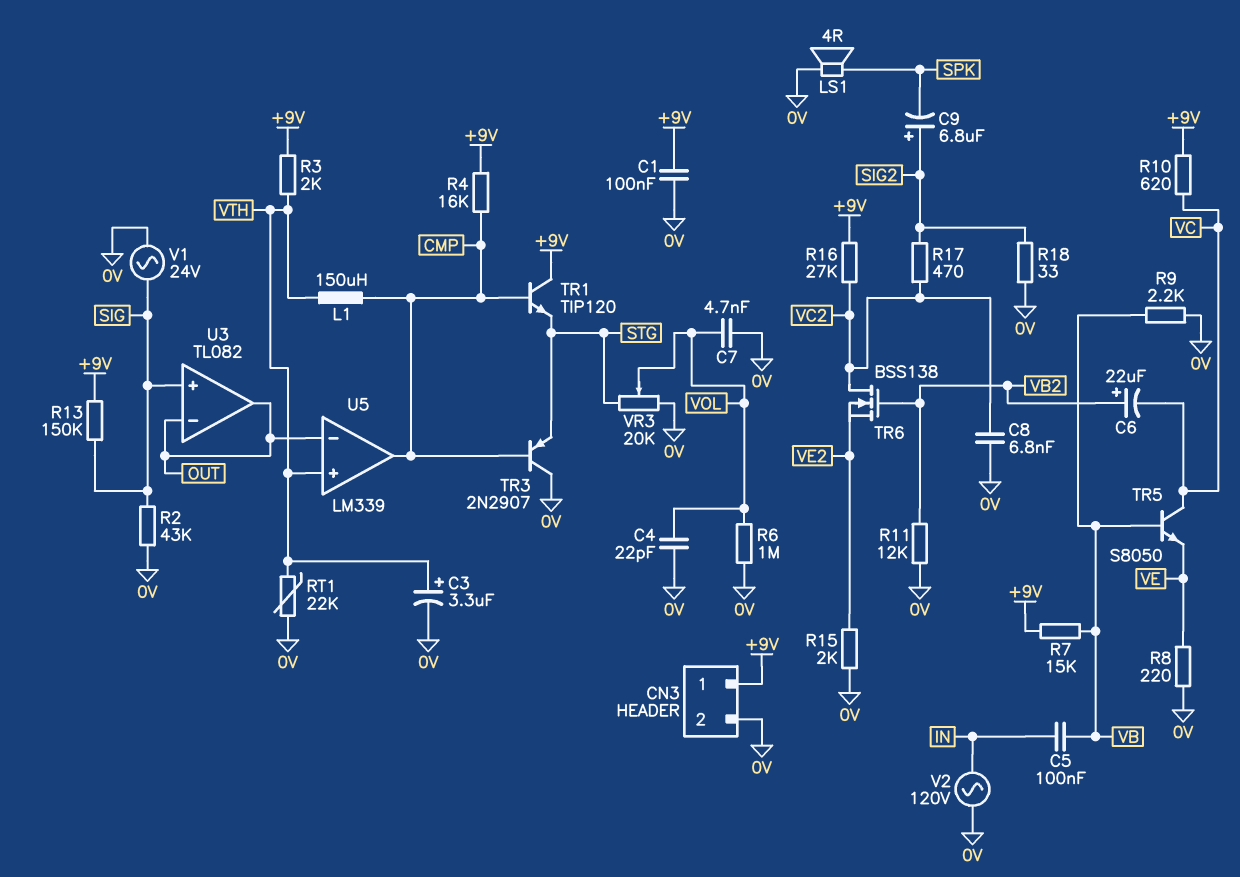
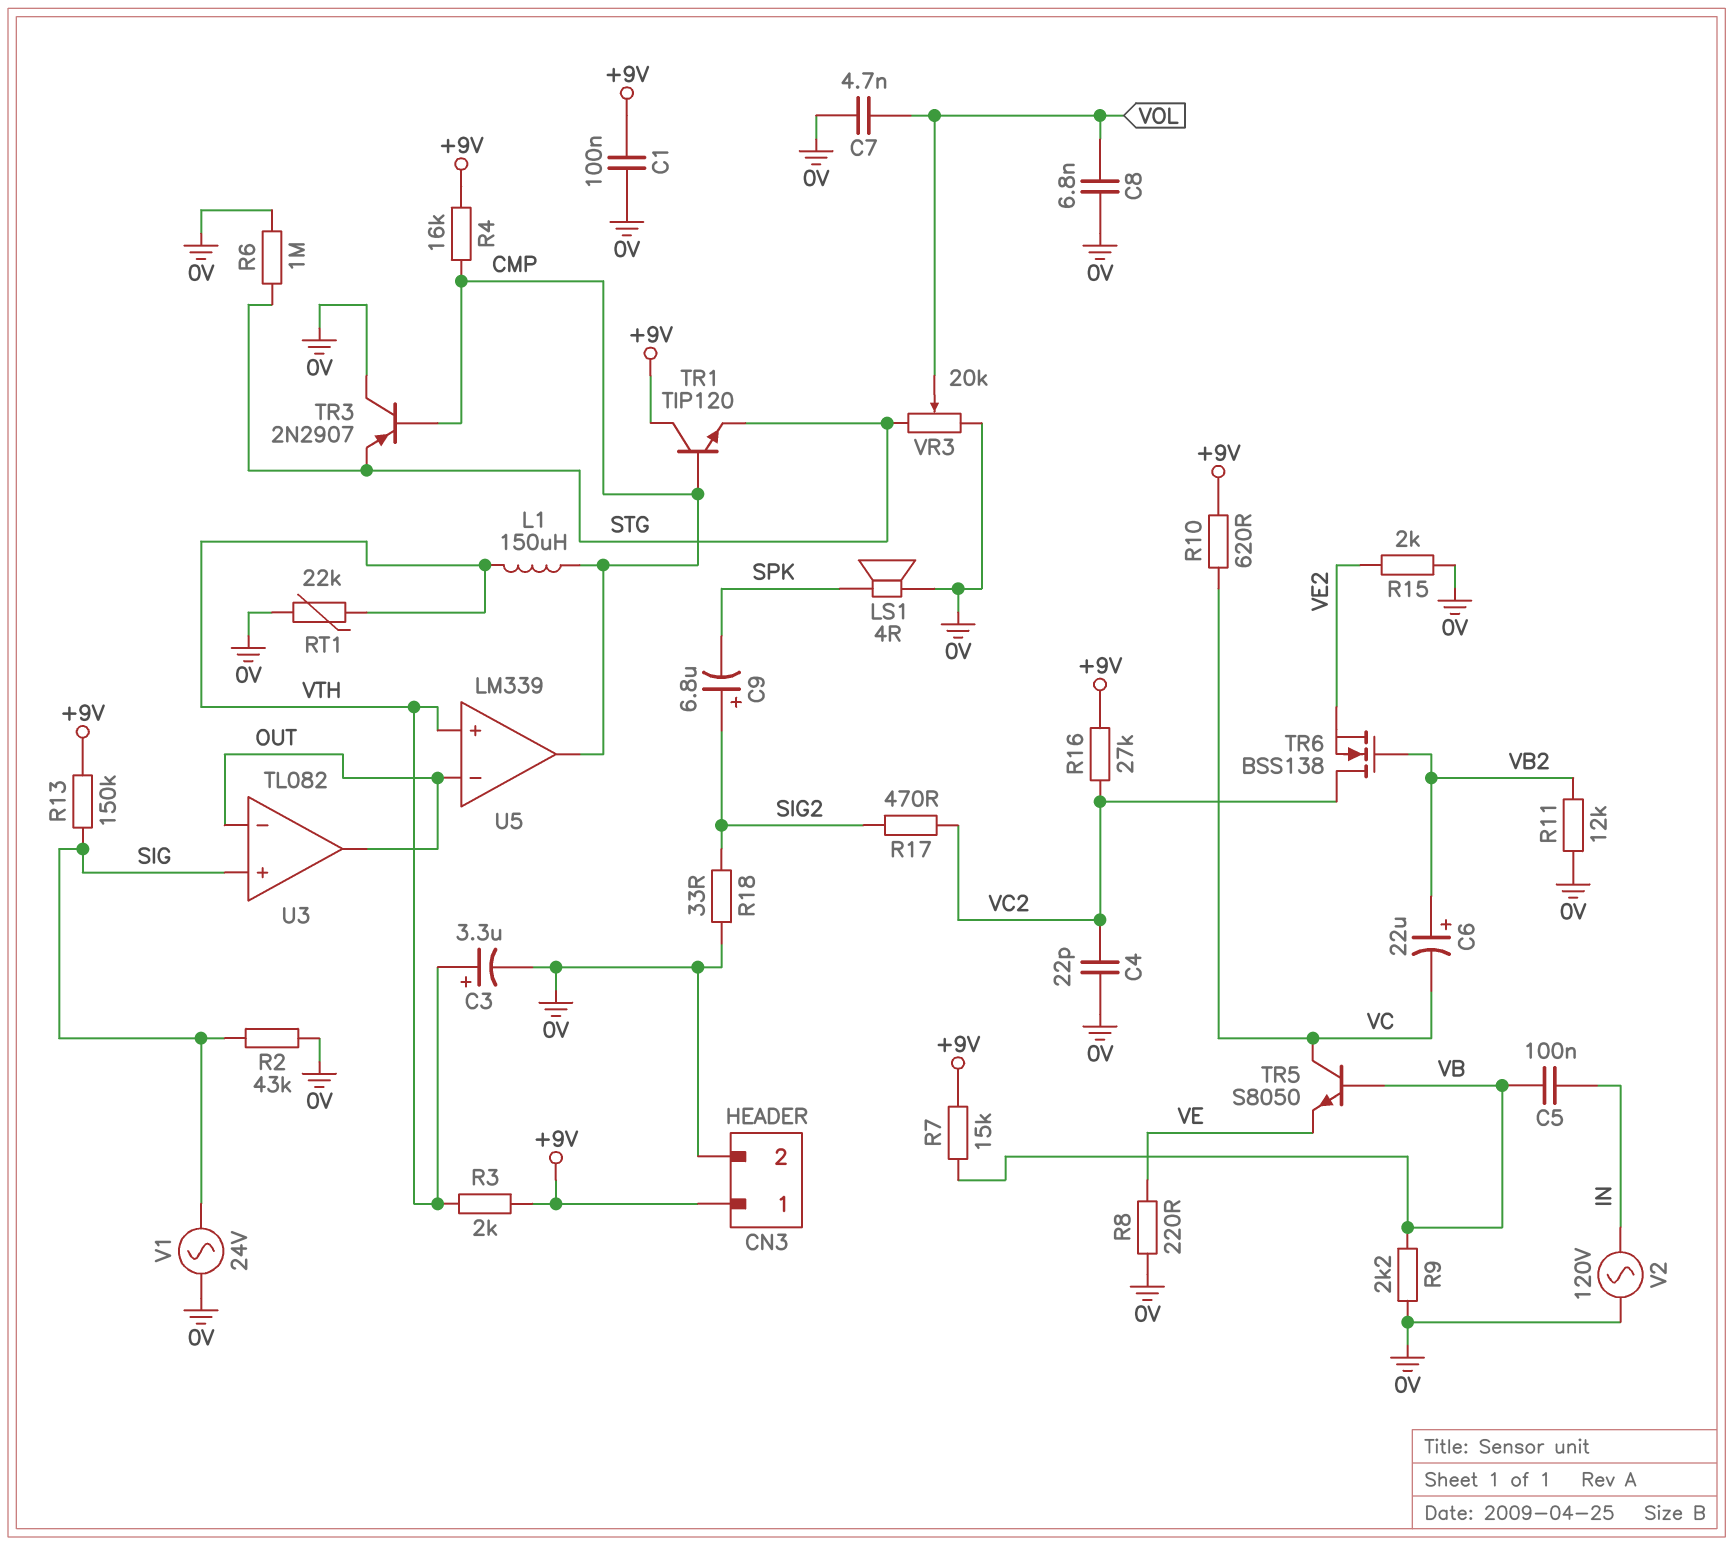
C4: 22pF (0V, VOL) -> 22pF (0V, VC2)
C8: 6.8nF (0V, VC2) -> 6.8nF (0V, VOL)
R6: 1M (0V, VOL) -> 1M (0V, STG)

